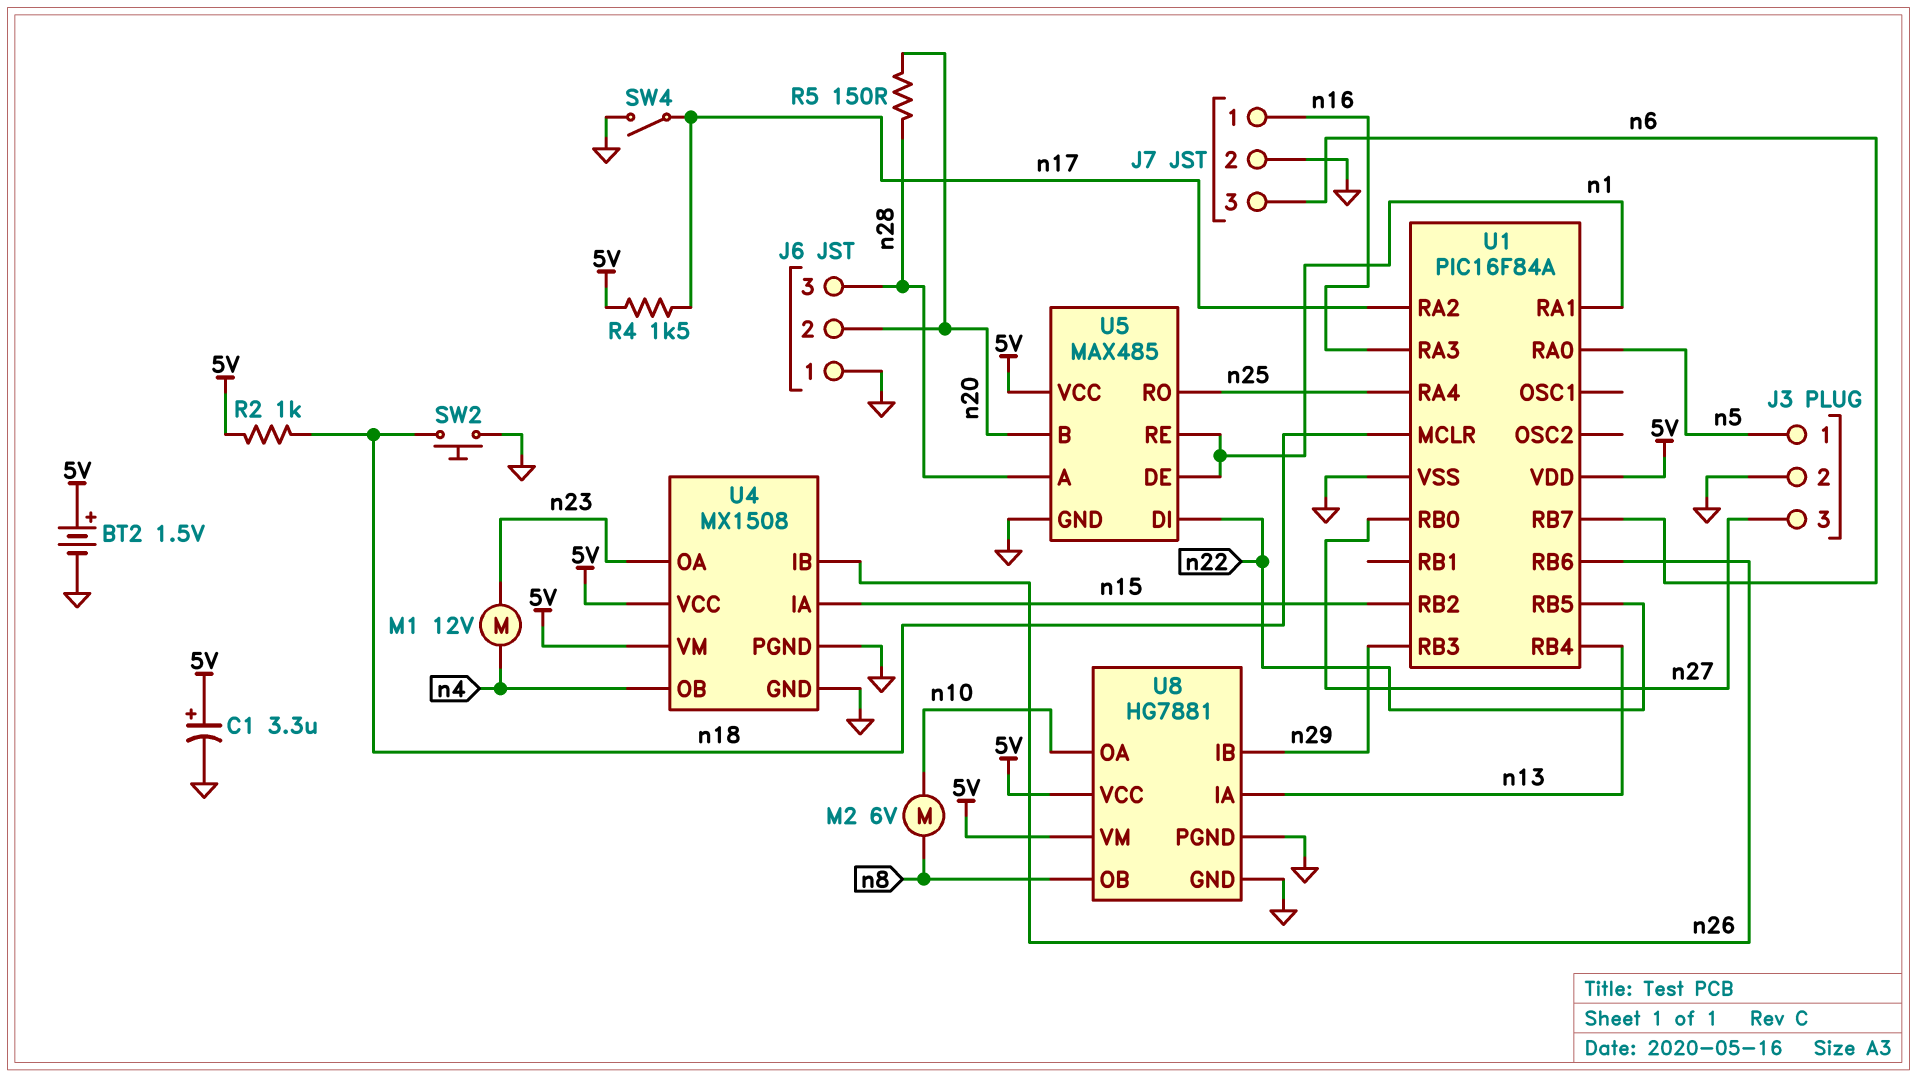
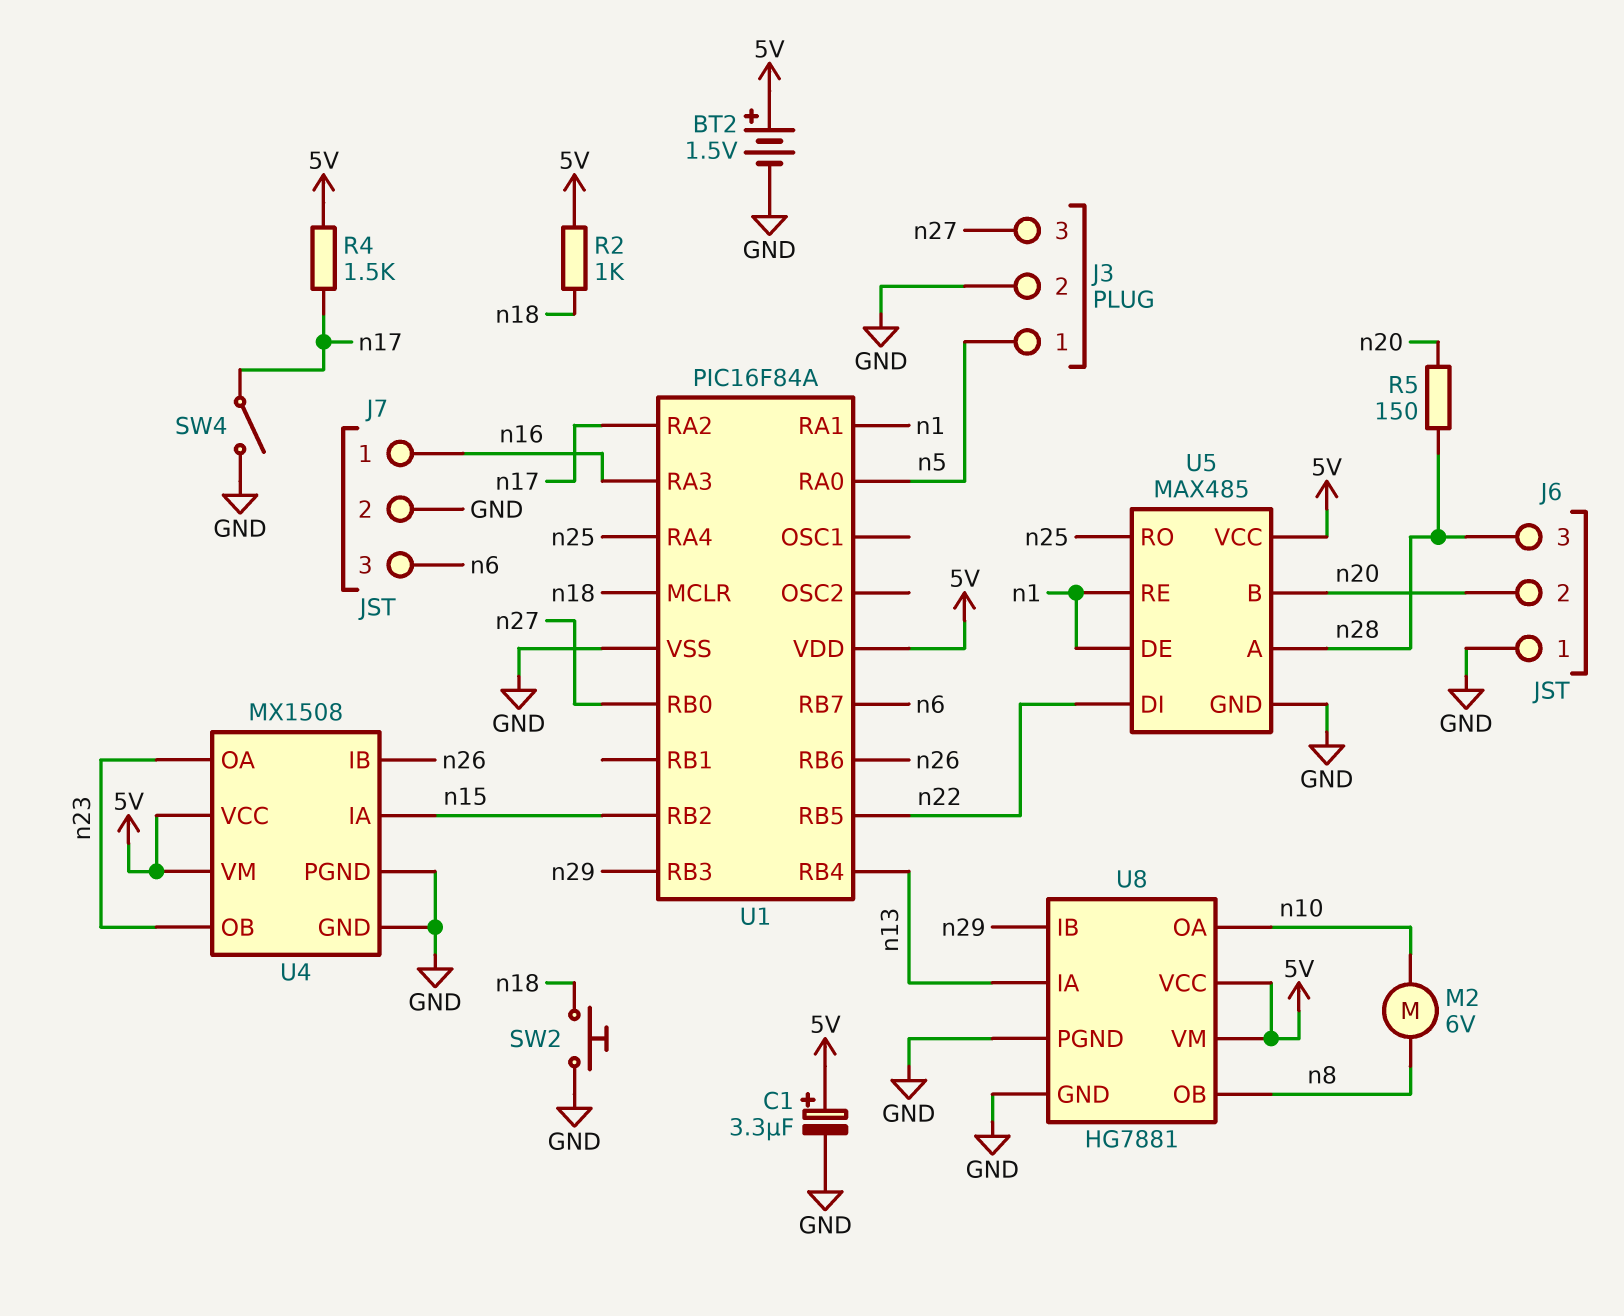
M1: motor 12V (n4, n23) -> none
U4 pin OB: n4 -> n23

